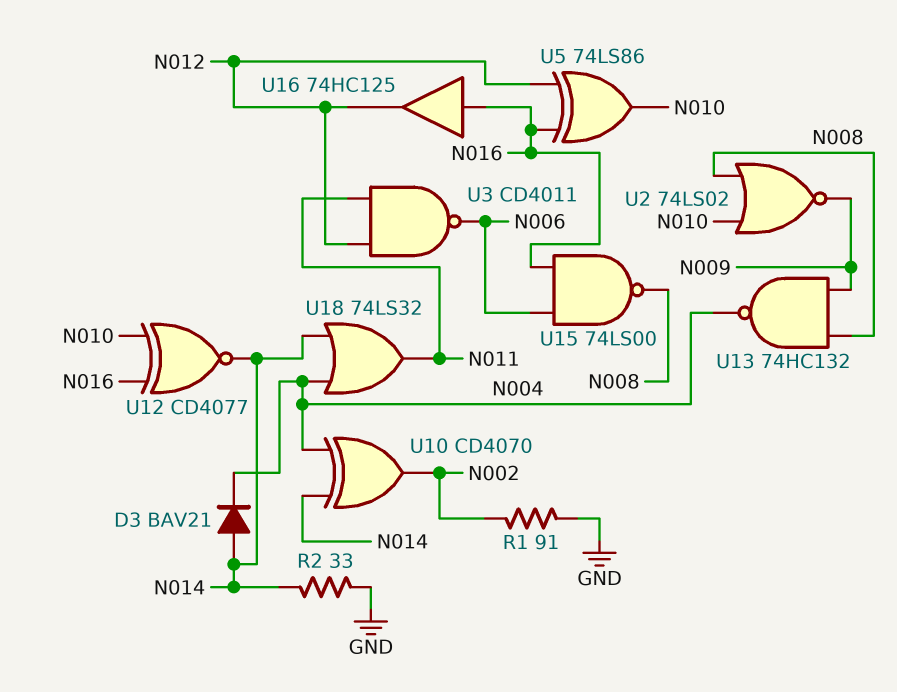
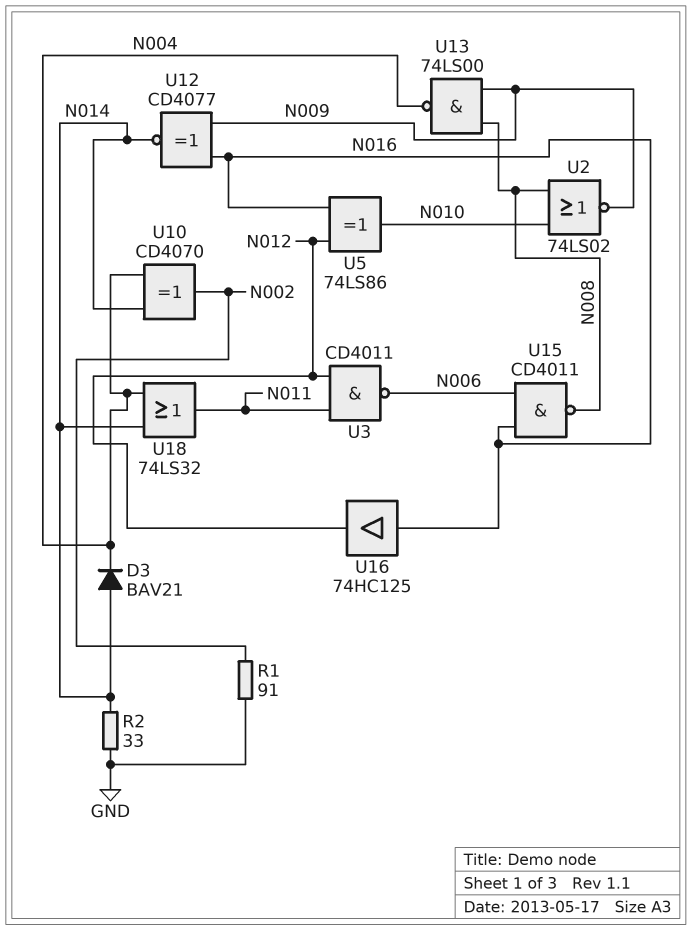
U12: XNOR CD4077 (in N010, in N016, out N014) -> XNOR CD4077 (in N009, in N016, out N014)
U13: NAND 74HC132 (in N008, in N009, out N004) -> NAND 74LS00 (in N008, in N009, out N004)
U15: NAND 74LS00 (in N006, in N016, out N008) -> NAND CD4011 (in N006, in N016, out N008)

